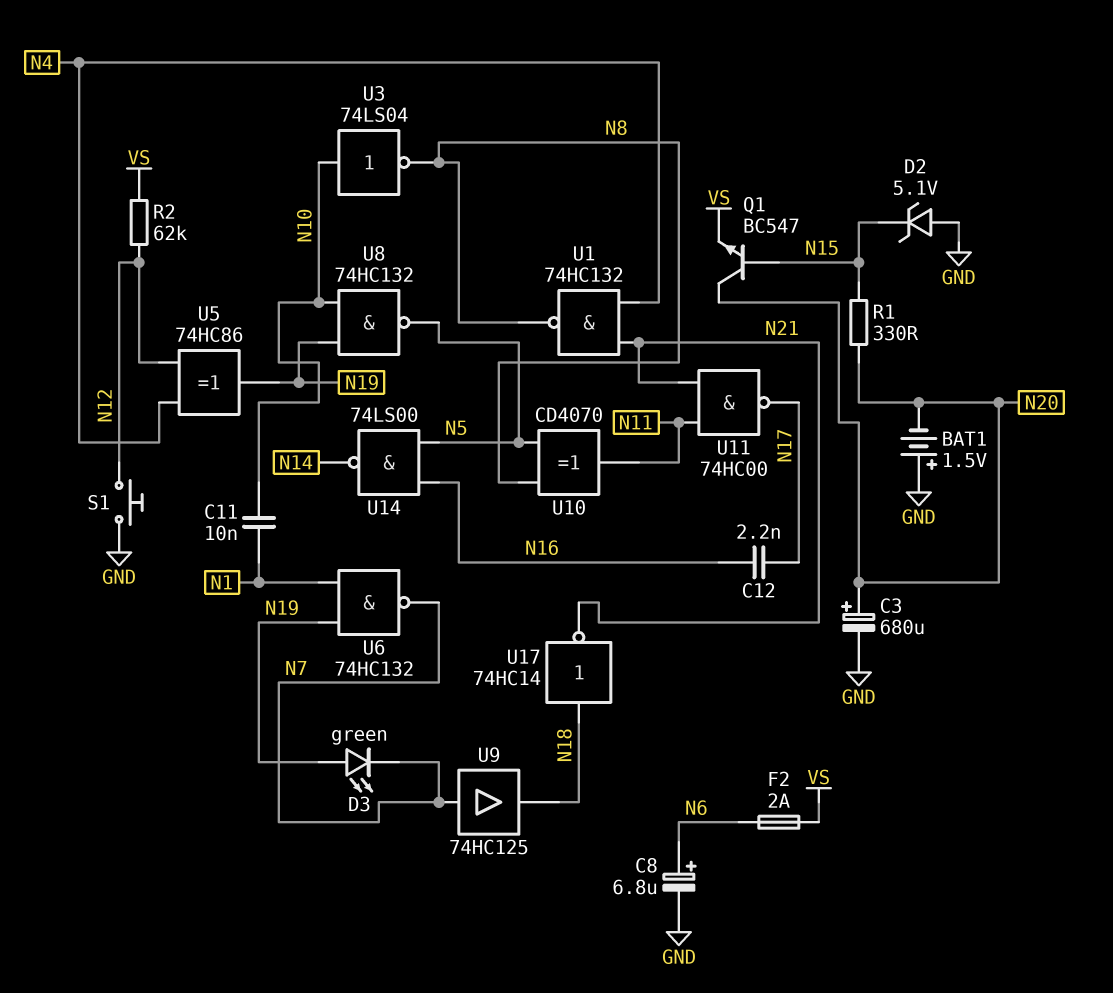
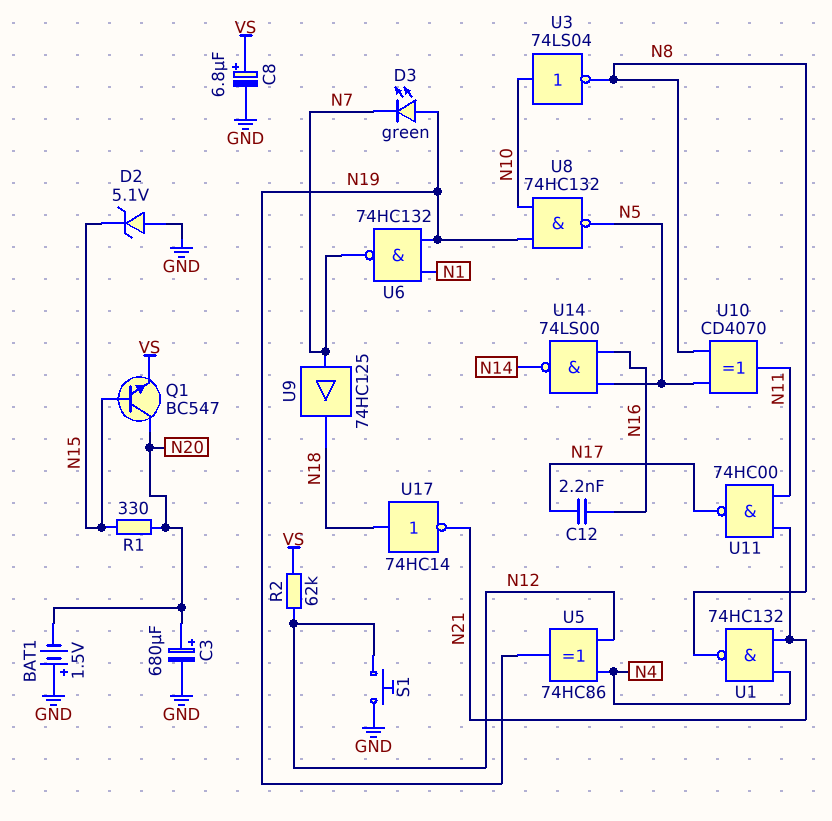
C8: 6.8uF (plus N6, minus GND) -> 6.8uF (plus VS, minus GND)
C11: 10nF (N1, N10) -> none
F2: 2A (N6, VS) -> none

